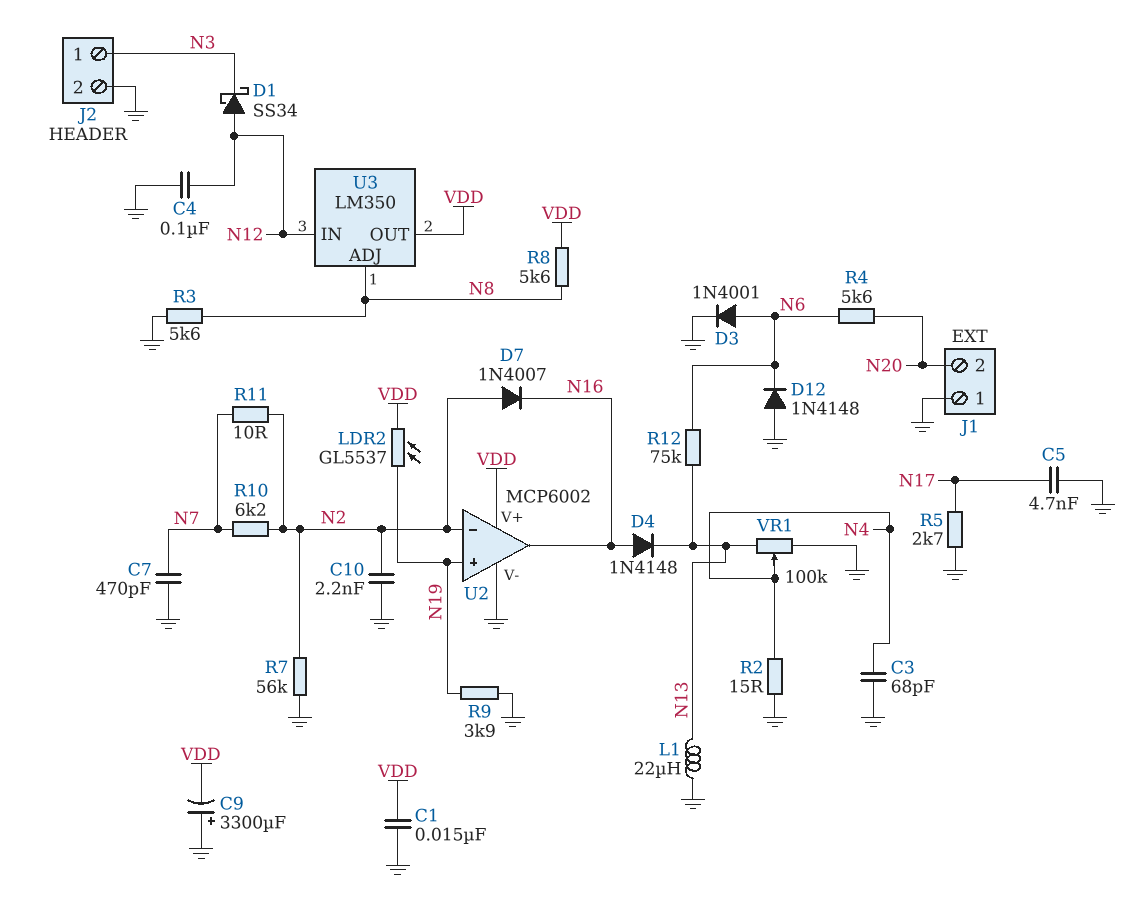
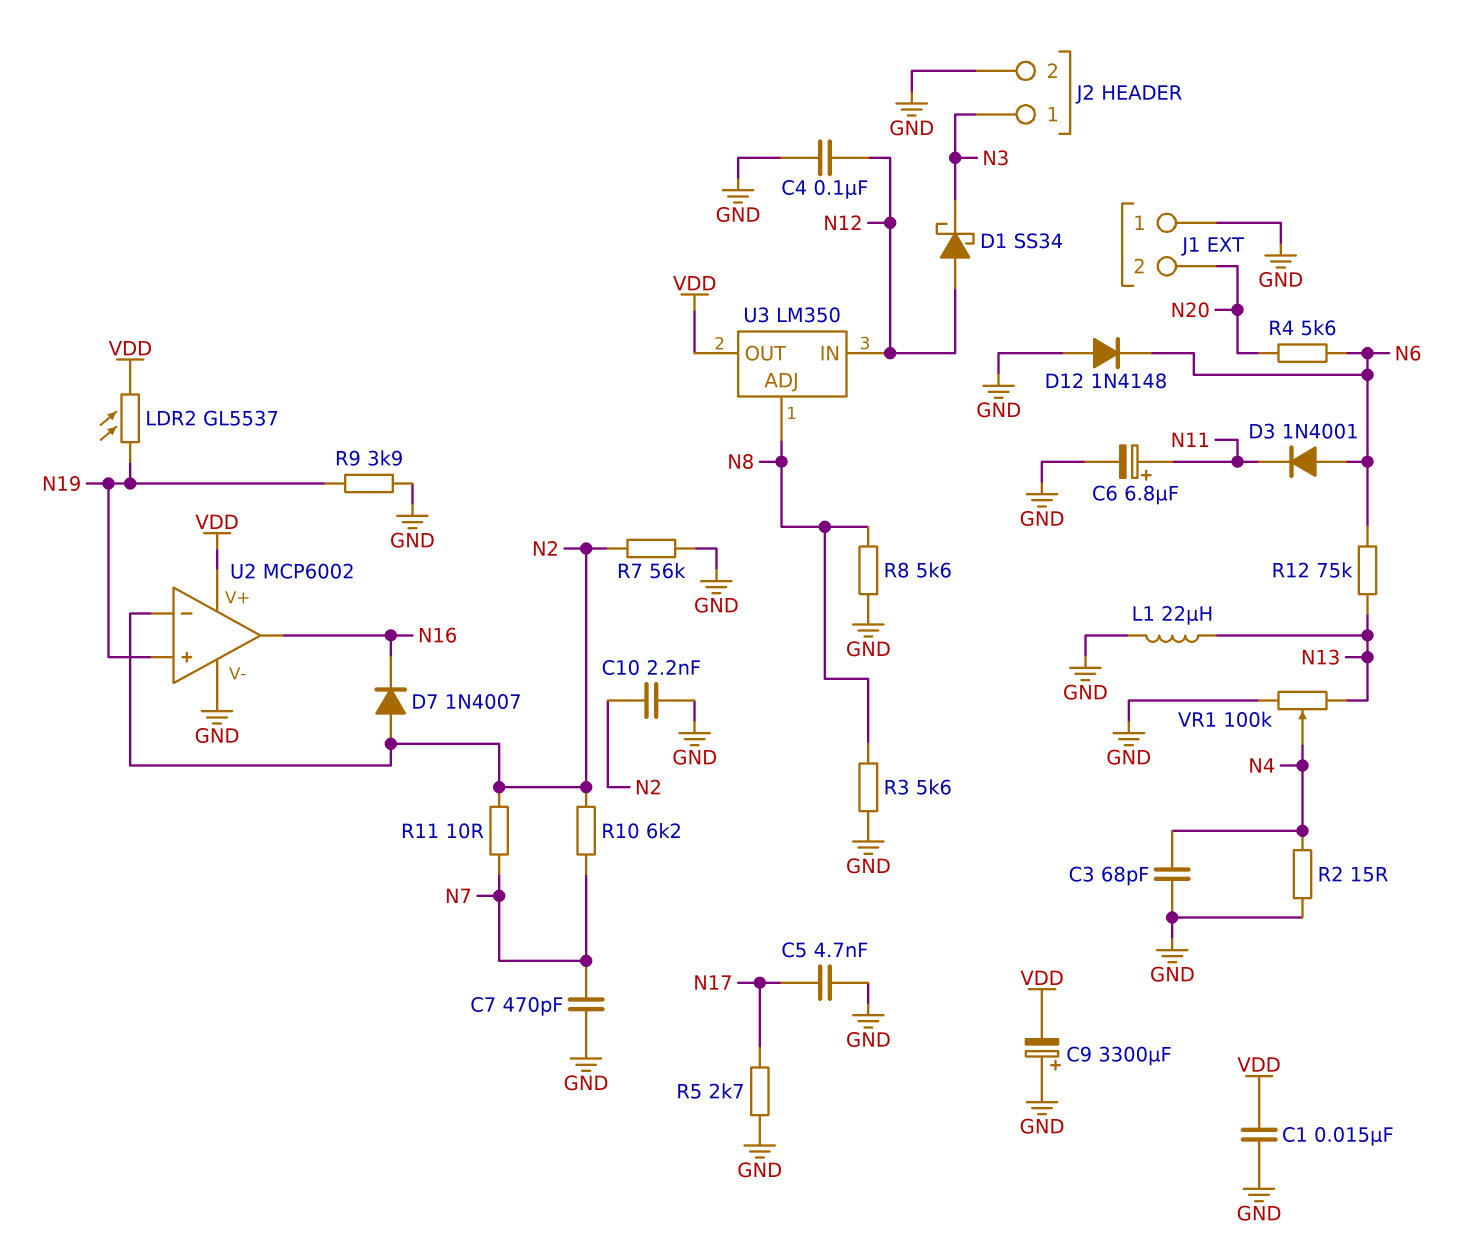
C6: none -> 6.8uF (plus N11, minus GND)
D3: diode 1N4001 (A N6, K GND) -> diode 1N4001 (A N6, K N11)
D4: diode 1N4148 (A N16, K N13) -> none
R8: 5.6k (N8, VDD) -> 5.6k (GND, N8)

